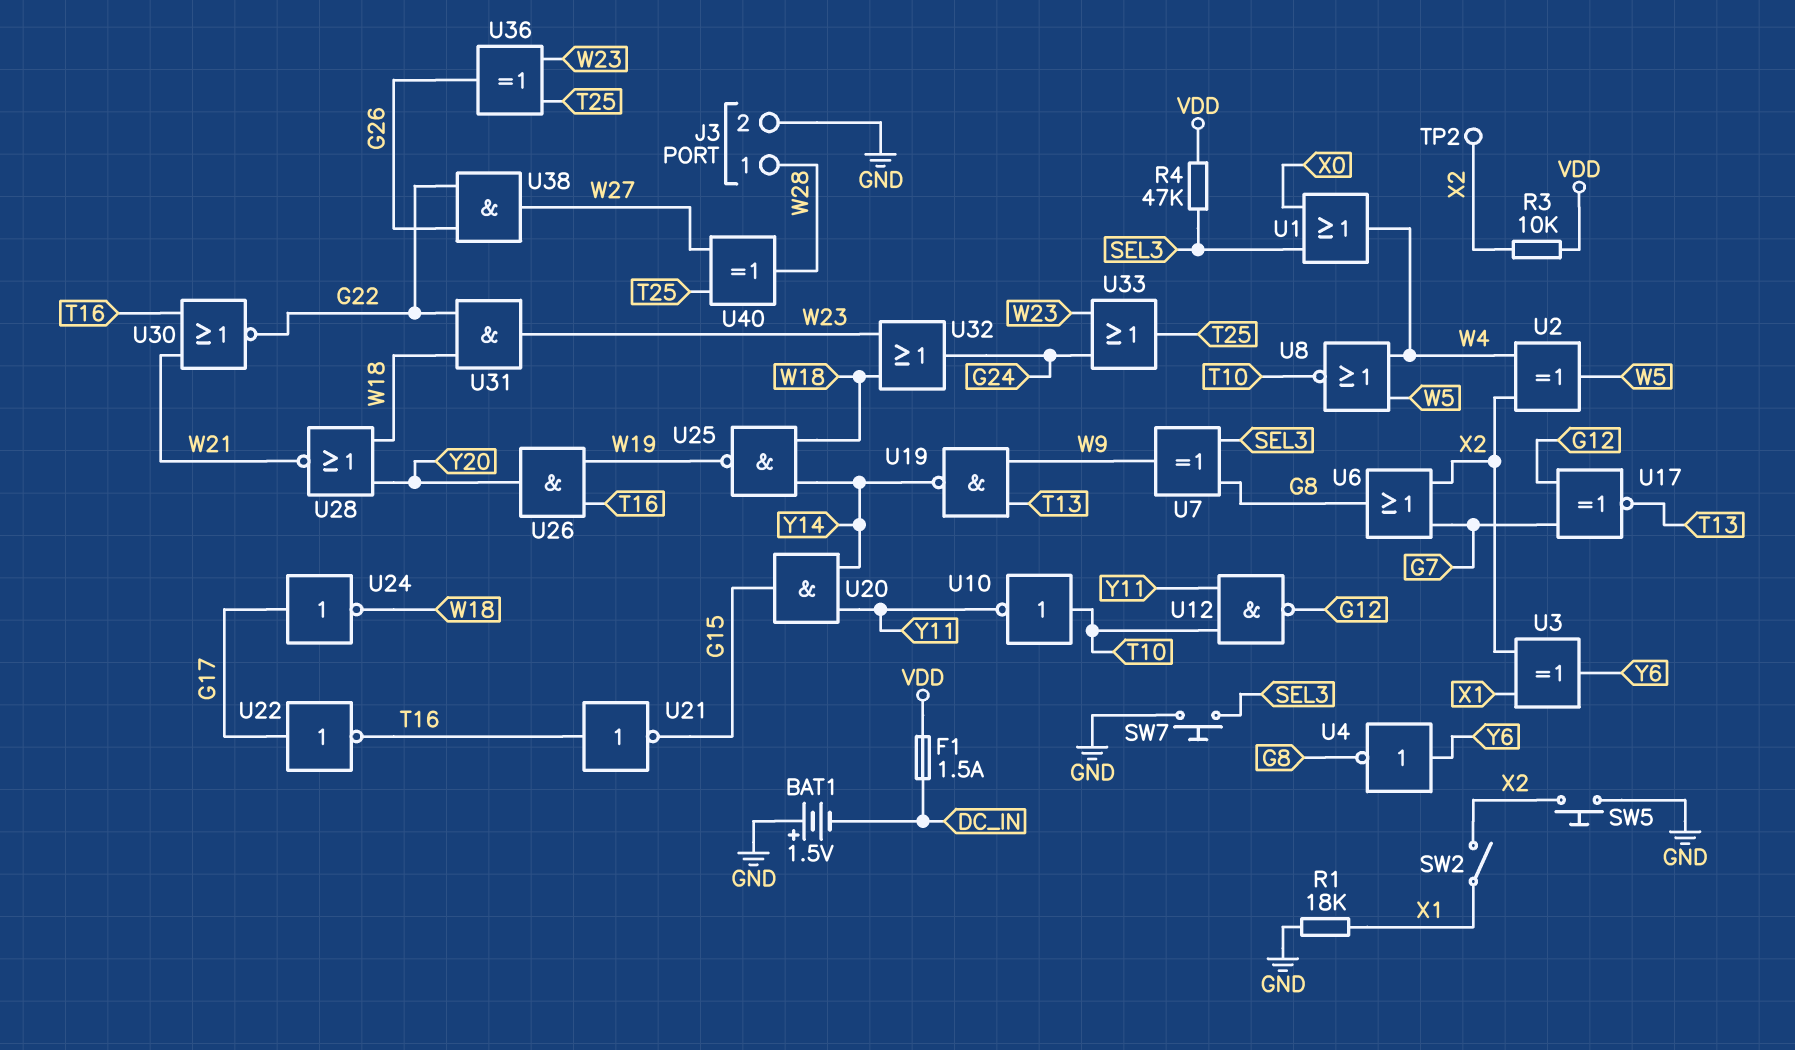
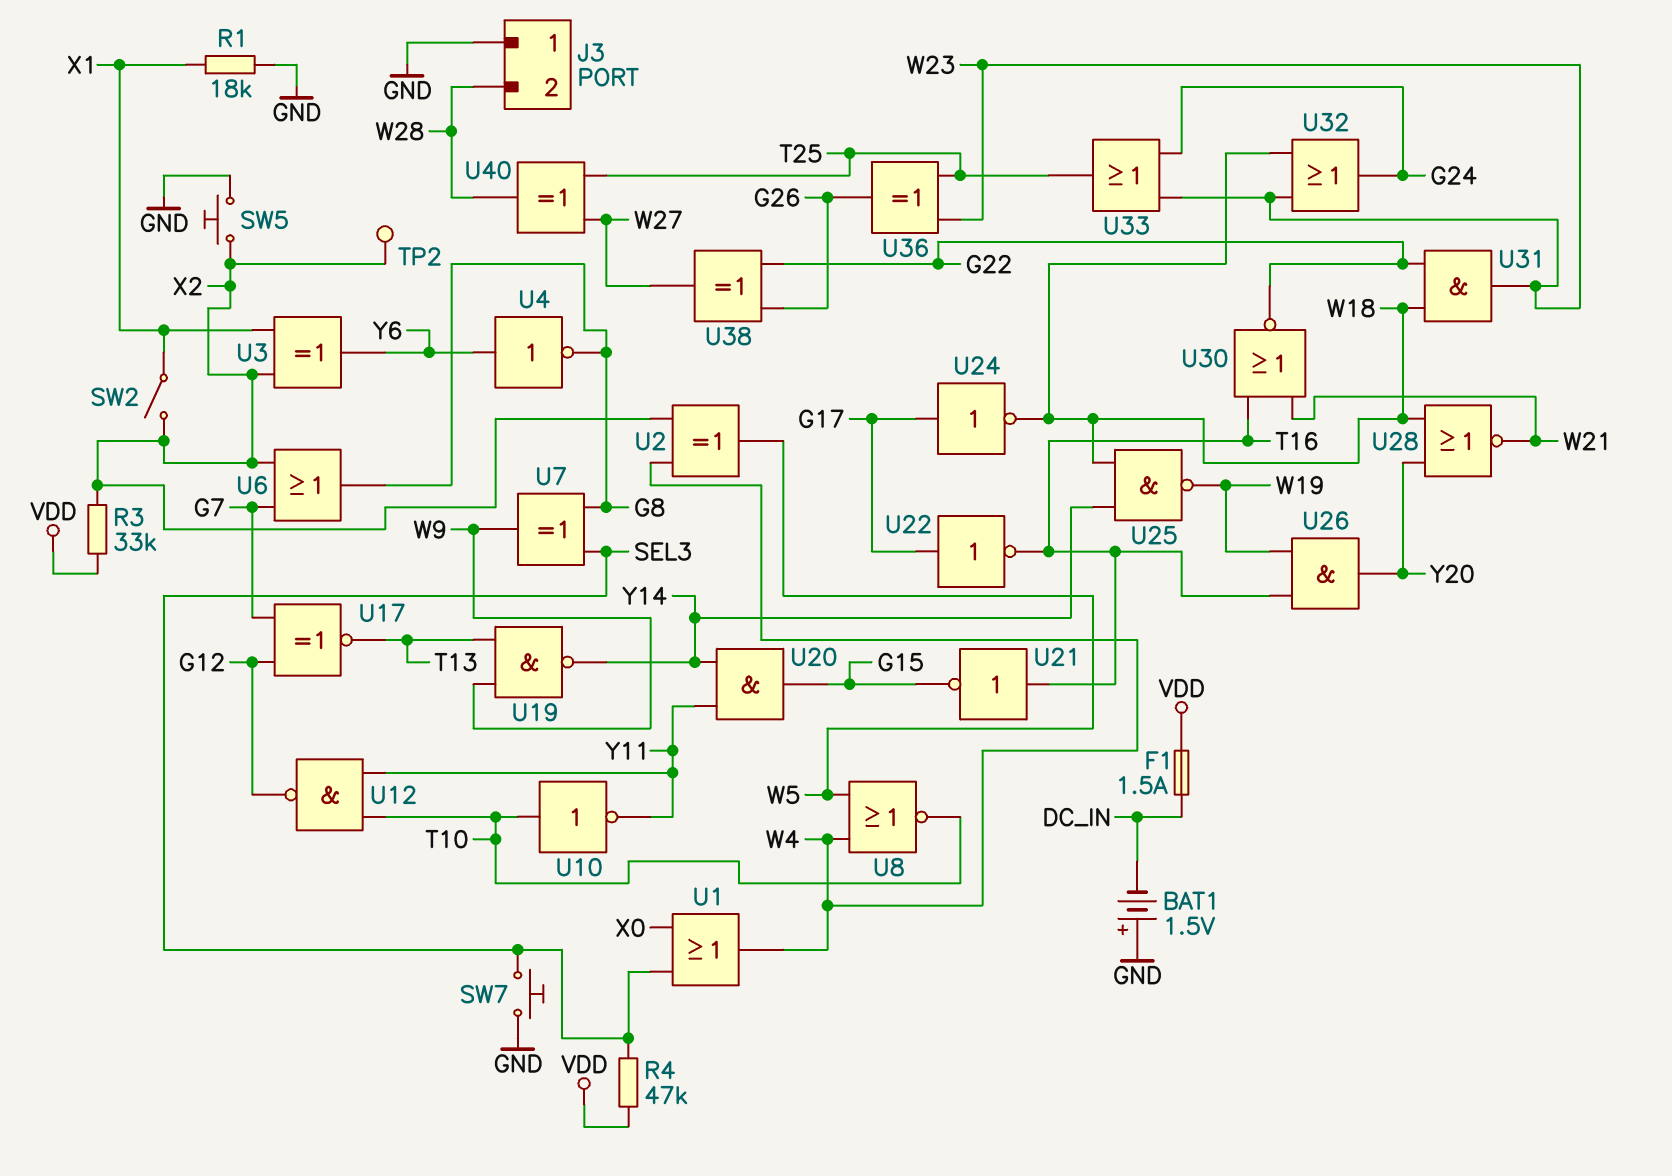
J3 pin 1: W28 -> GND
J3 pin 2: GND -> W28
R3: 10k (VDD, X2) -> 33k (VDD, X2)
U38: AND (in G22, in G26, out W27) -> XOR (in G22, in G26, out W27)

